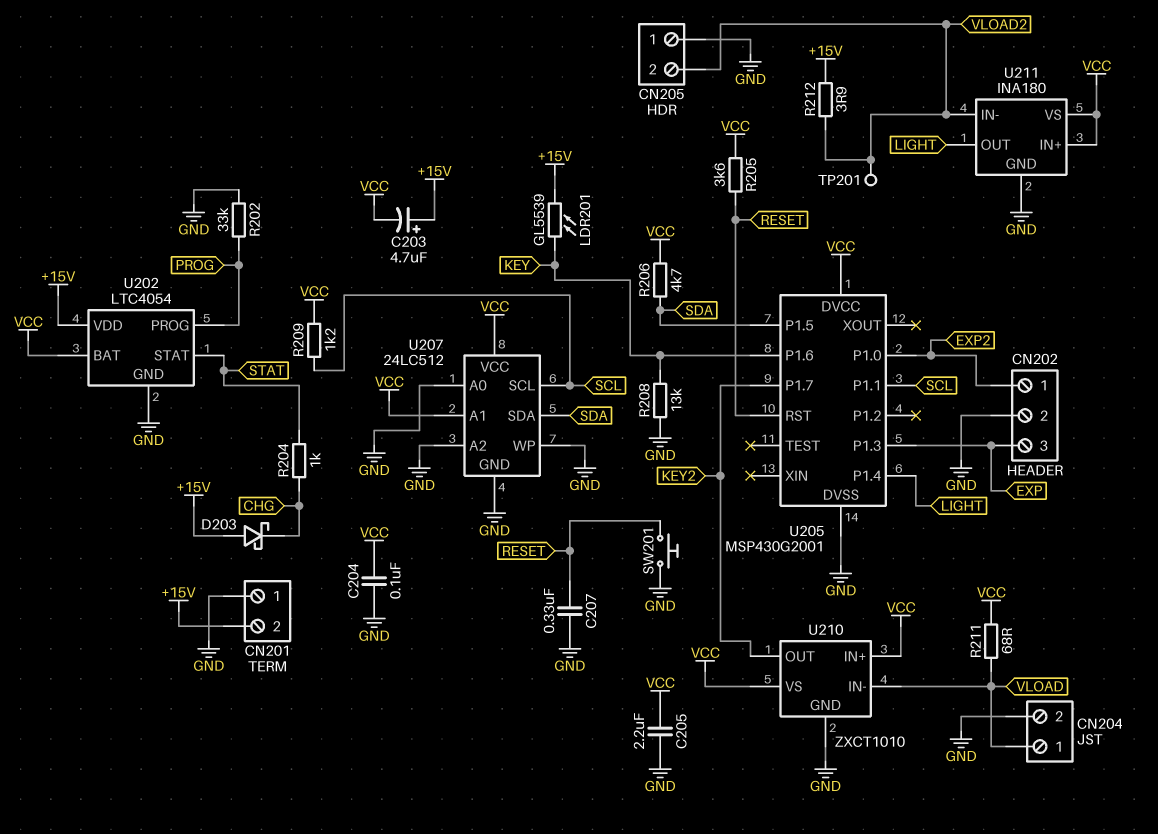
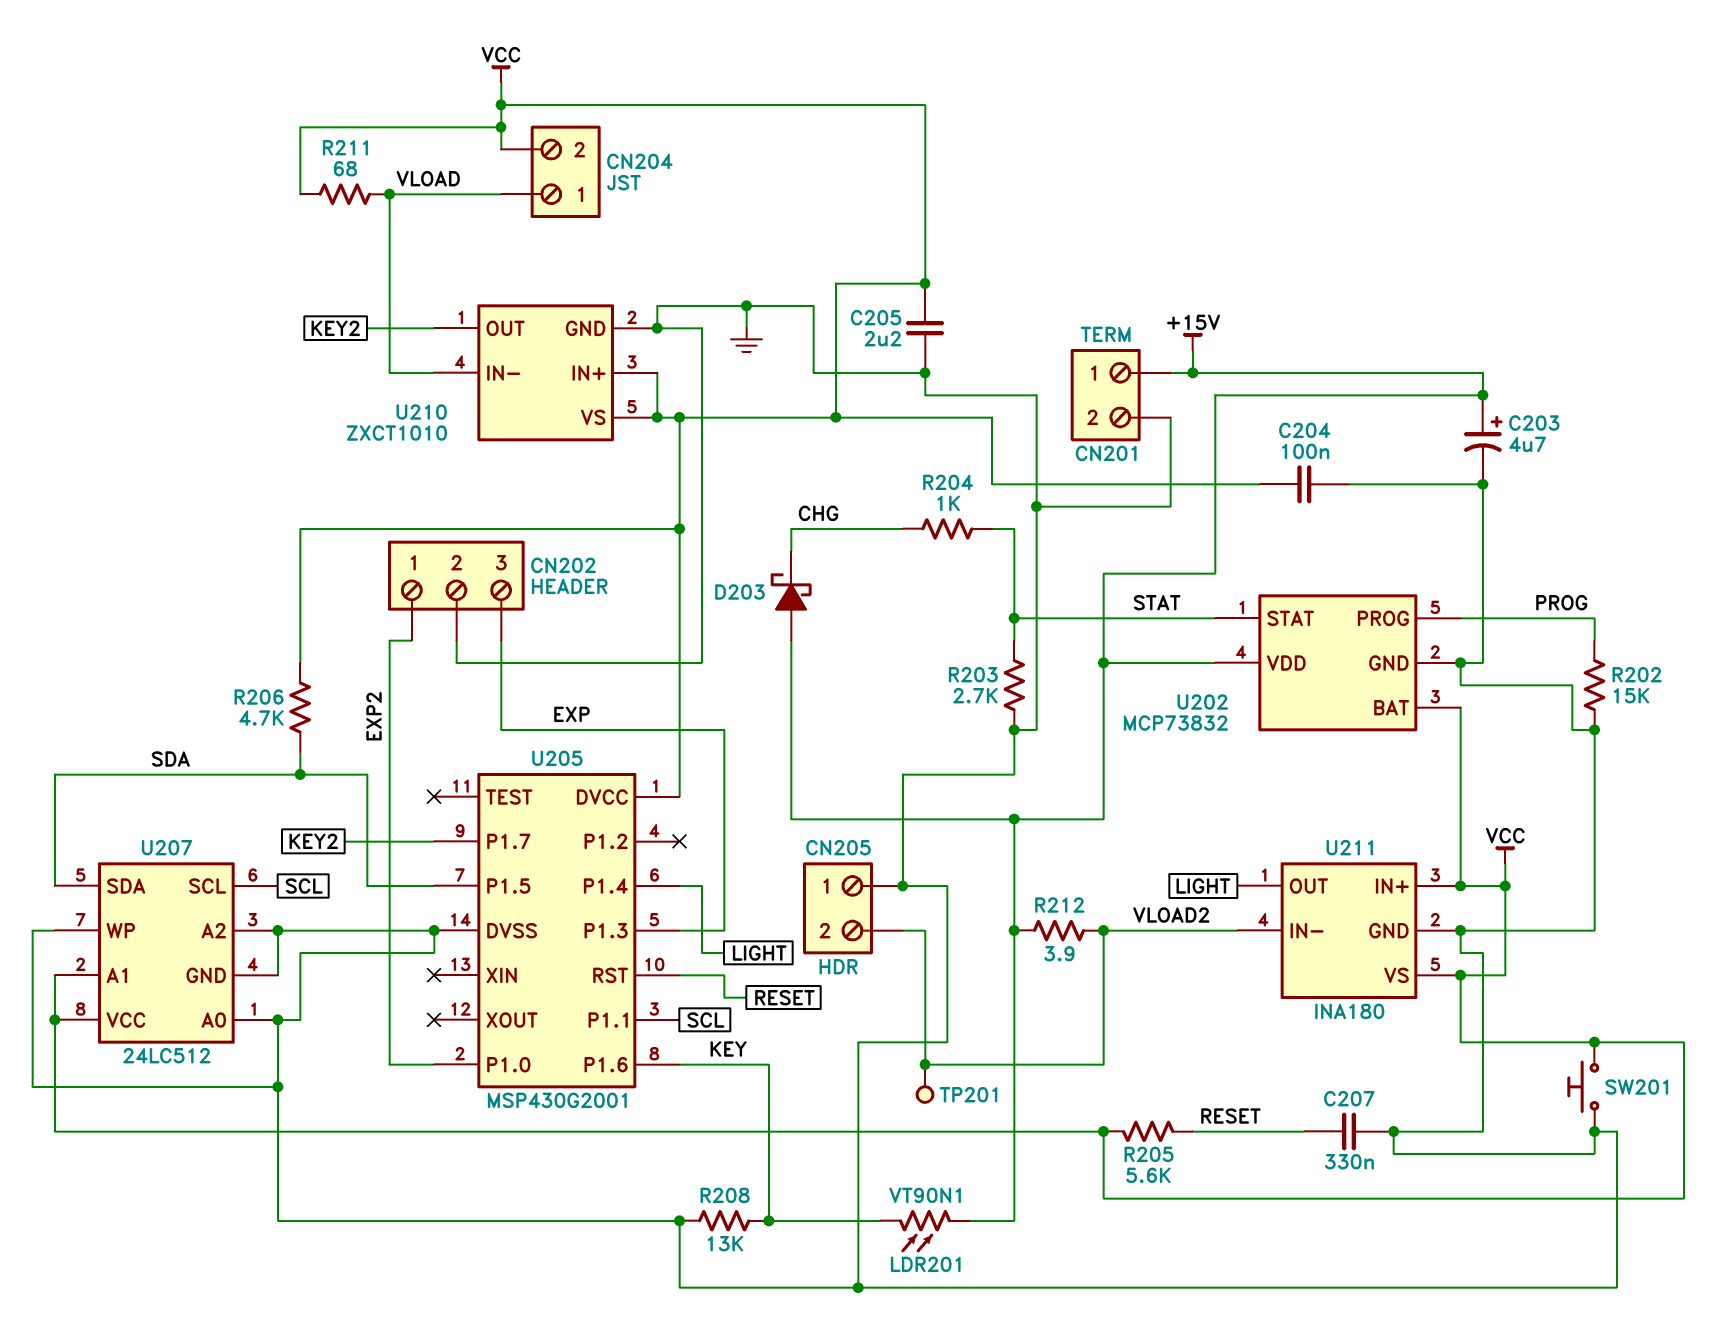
C203: 4.7uF (plus +15V, minus VCC) -> 4.7uF (plus +15V, minus GND)
CN201 pin 1: GND -> +15V
CN201 pin 2: +15V -> GND
CN204 pin 2: GND -> VCC
LDR201: GL5539 (+15V, KEY) -> VT90N1 (+15V, KEY)
R202: 33k (GND, PROG) -> 15k (GND, PROG)
R203: none -> 2.7k (GND, STAT)
R205: 3.6k (RESET, VCC) -> 5.6k (RESET, VCC)
R209: 1.2k (SCL, VCC) -> none
SW201: button (GND, RESET) -> button (GND, VCC)
U202: LTC4054 -> MCP73832

